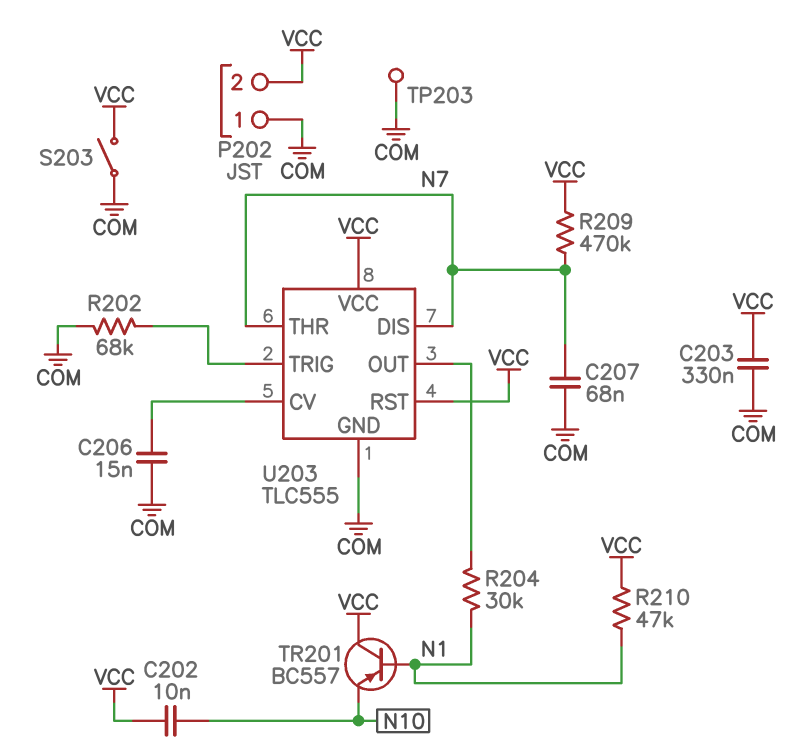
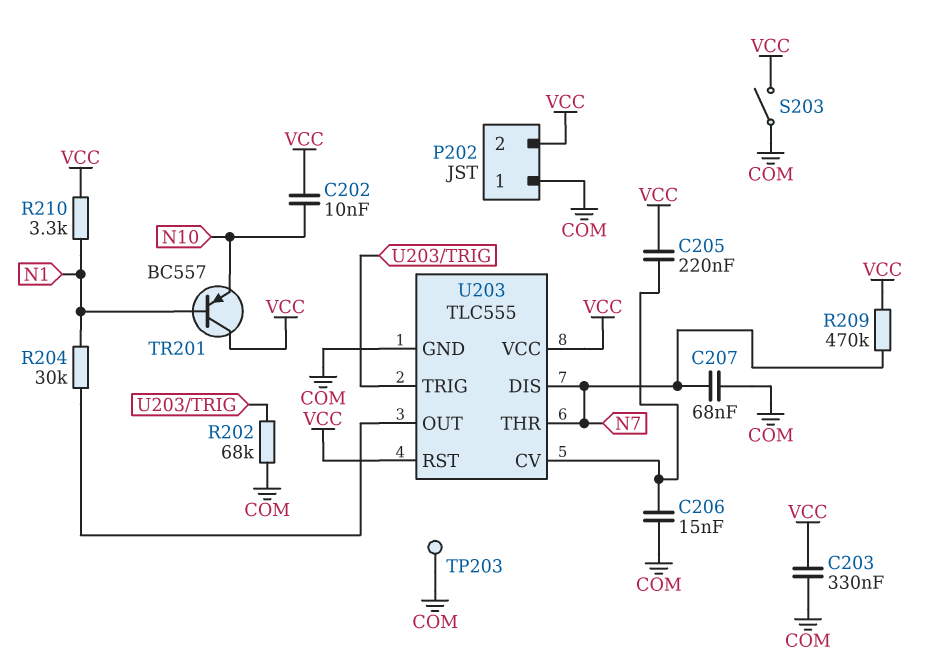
C205: none -> 220nF (U203/CV, VCC)
R210: 47k (N1, VCC) -> 3.3k (N1, VCC)

